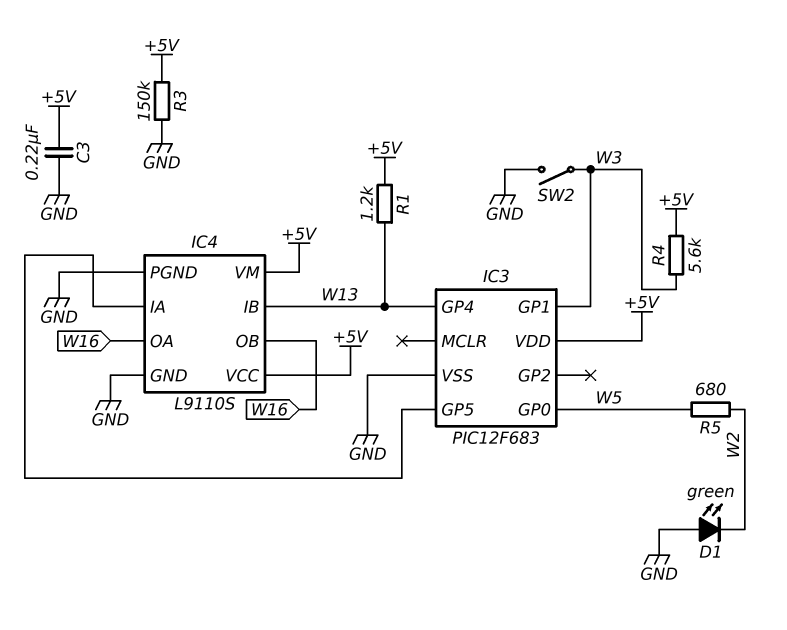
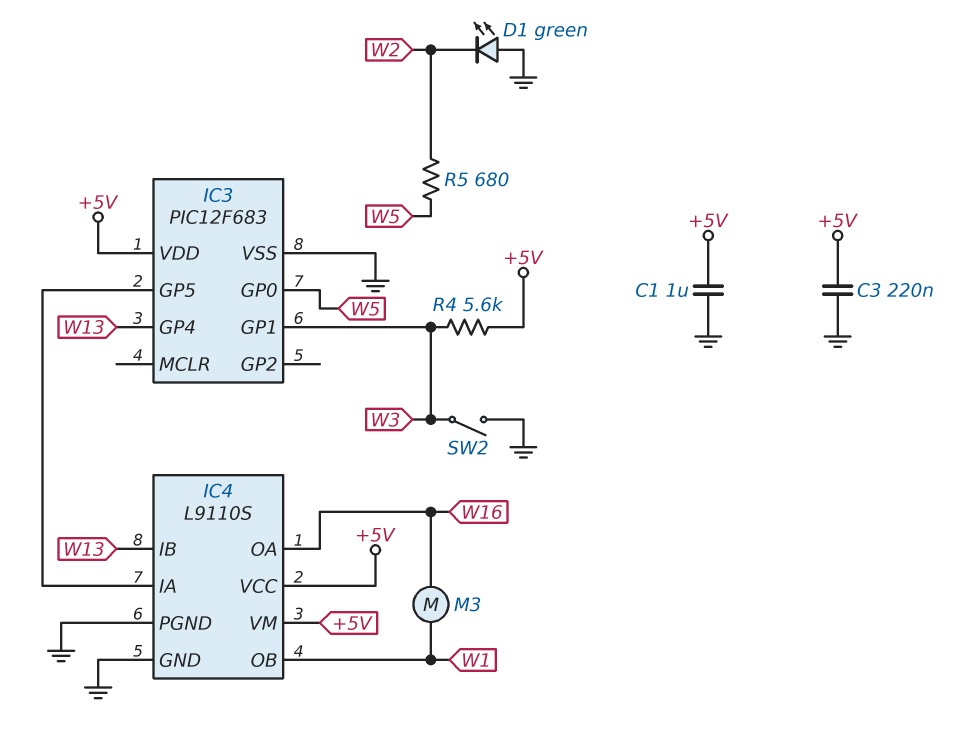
C1: none -> 1uF (+5V, GND)
IC4 pin OB: W16 -> W1
M3: none -> motor (W1, W16)
R1: 1.2k (+5V, W13) -> none
R3: 150k (+5V, GND) -> none

